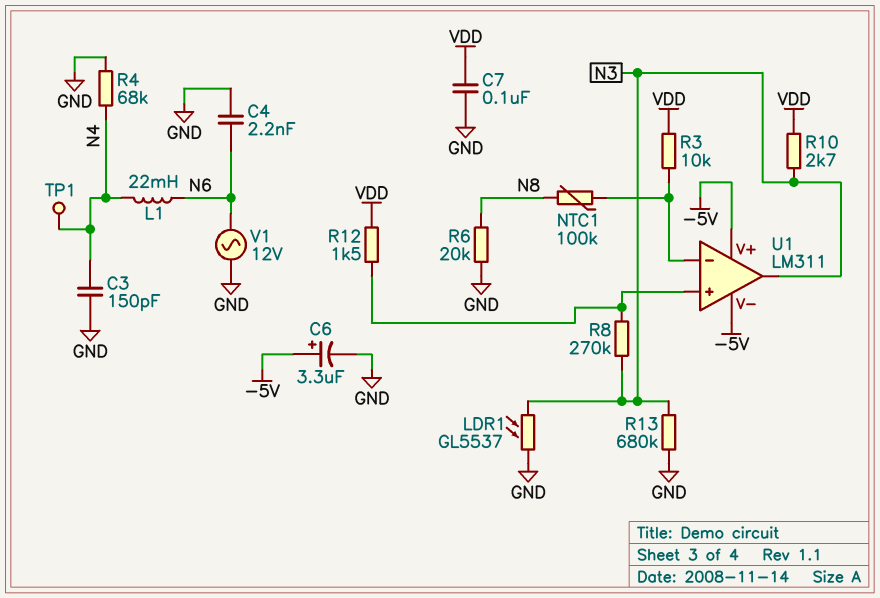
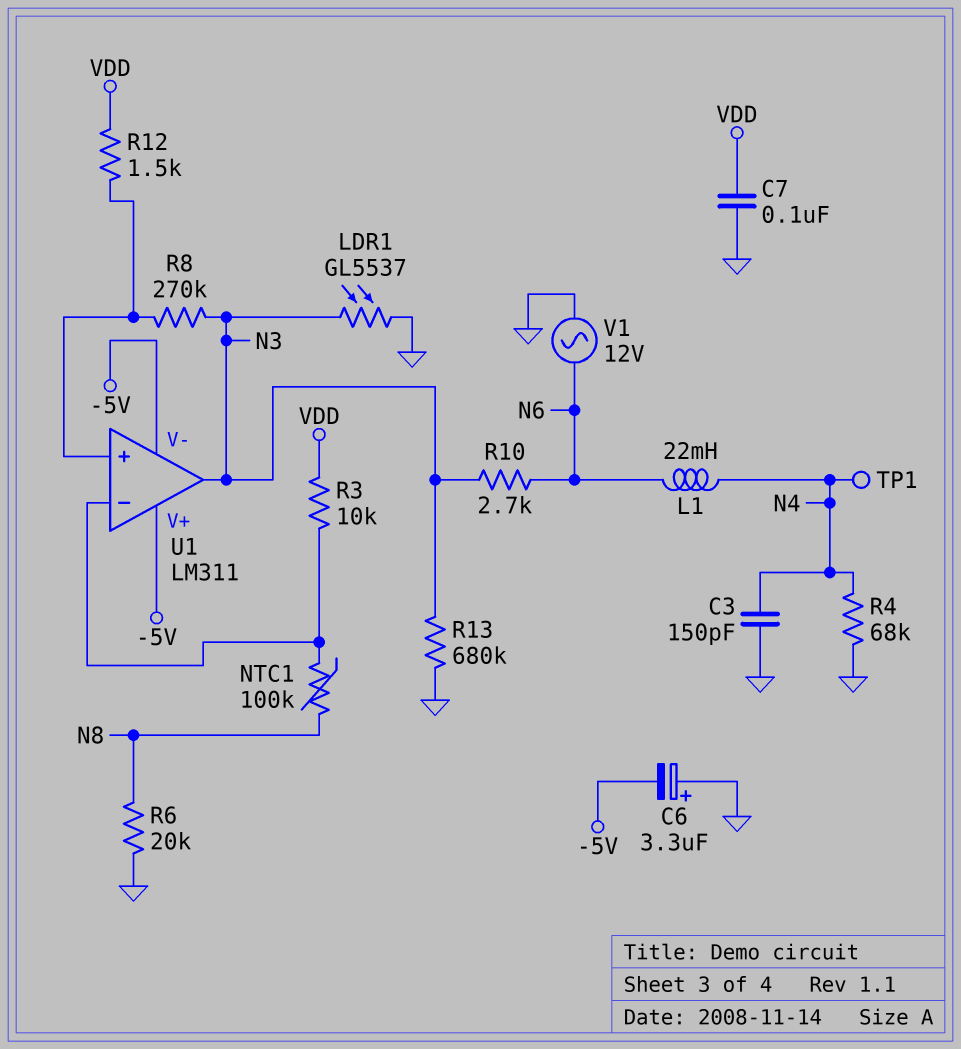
C4: 2.2nF (GND, N6) -> none
C6: 3.3uF (plus -5V, minus GND) -> 3.3uF (plus GND, minus -5V)
R10: 2.7k (N3, VDD) -> 2.7k (N3, N6)

